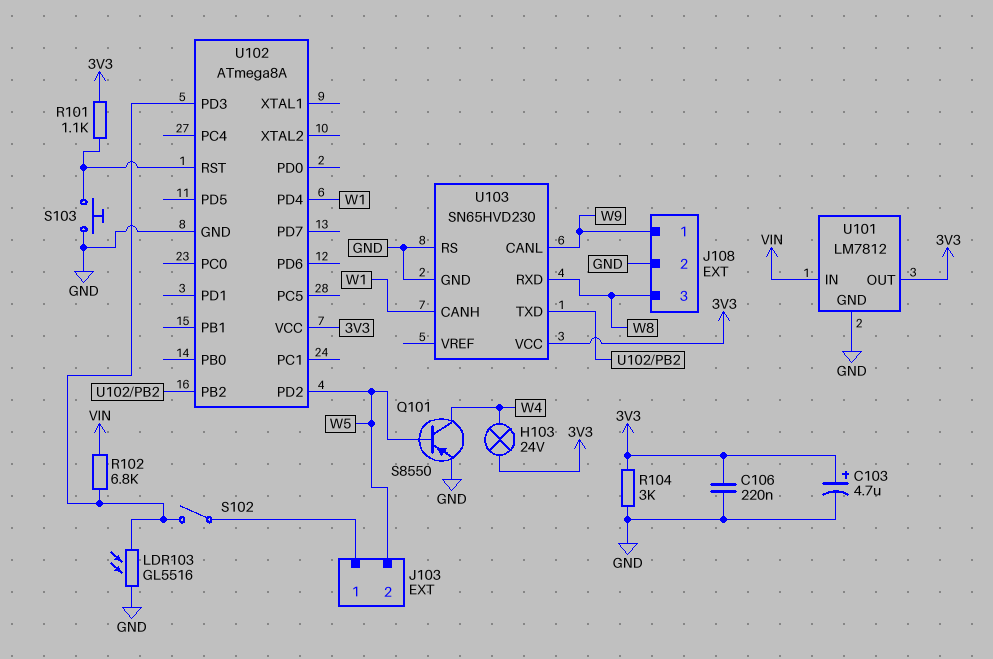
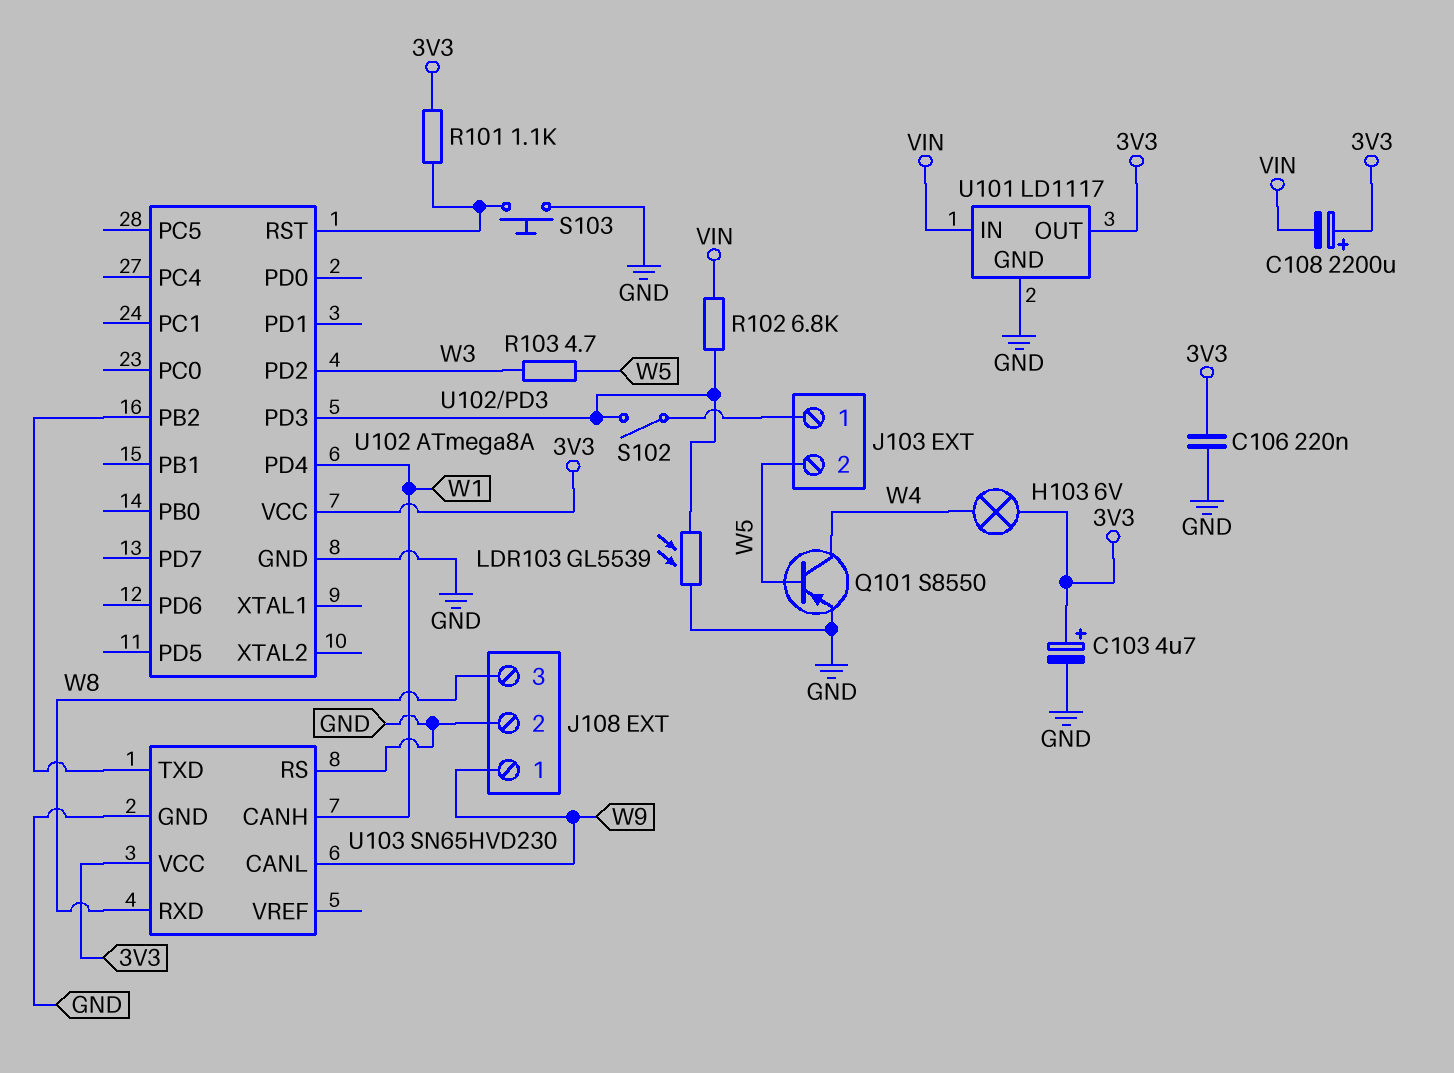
C108: none -> 2200uF (plus 3V3, minus VIN)
H103: lamp 24V (3V3, W4) -> lamp 6V (3V3, W4)
LDR103: GL5516 (GND, U102/PD3) -> GL5539 (GND, U102/PD3)
R103: none -> 4.7 (W3, W5)
R104: 3k (3V3, GND) -> none
U101: LM7812 -> LD1117
U102 pin PD2: W5 -> W3

